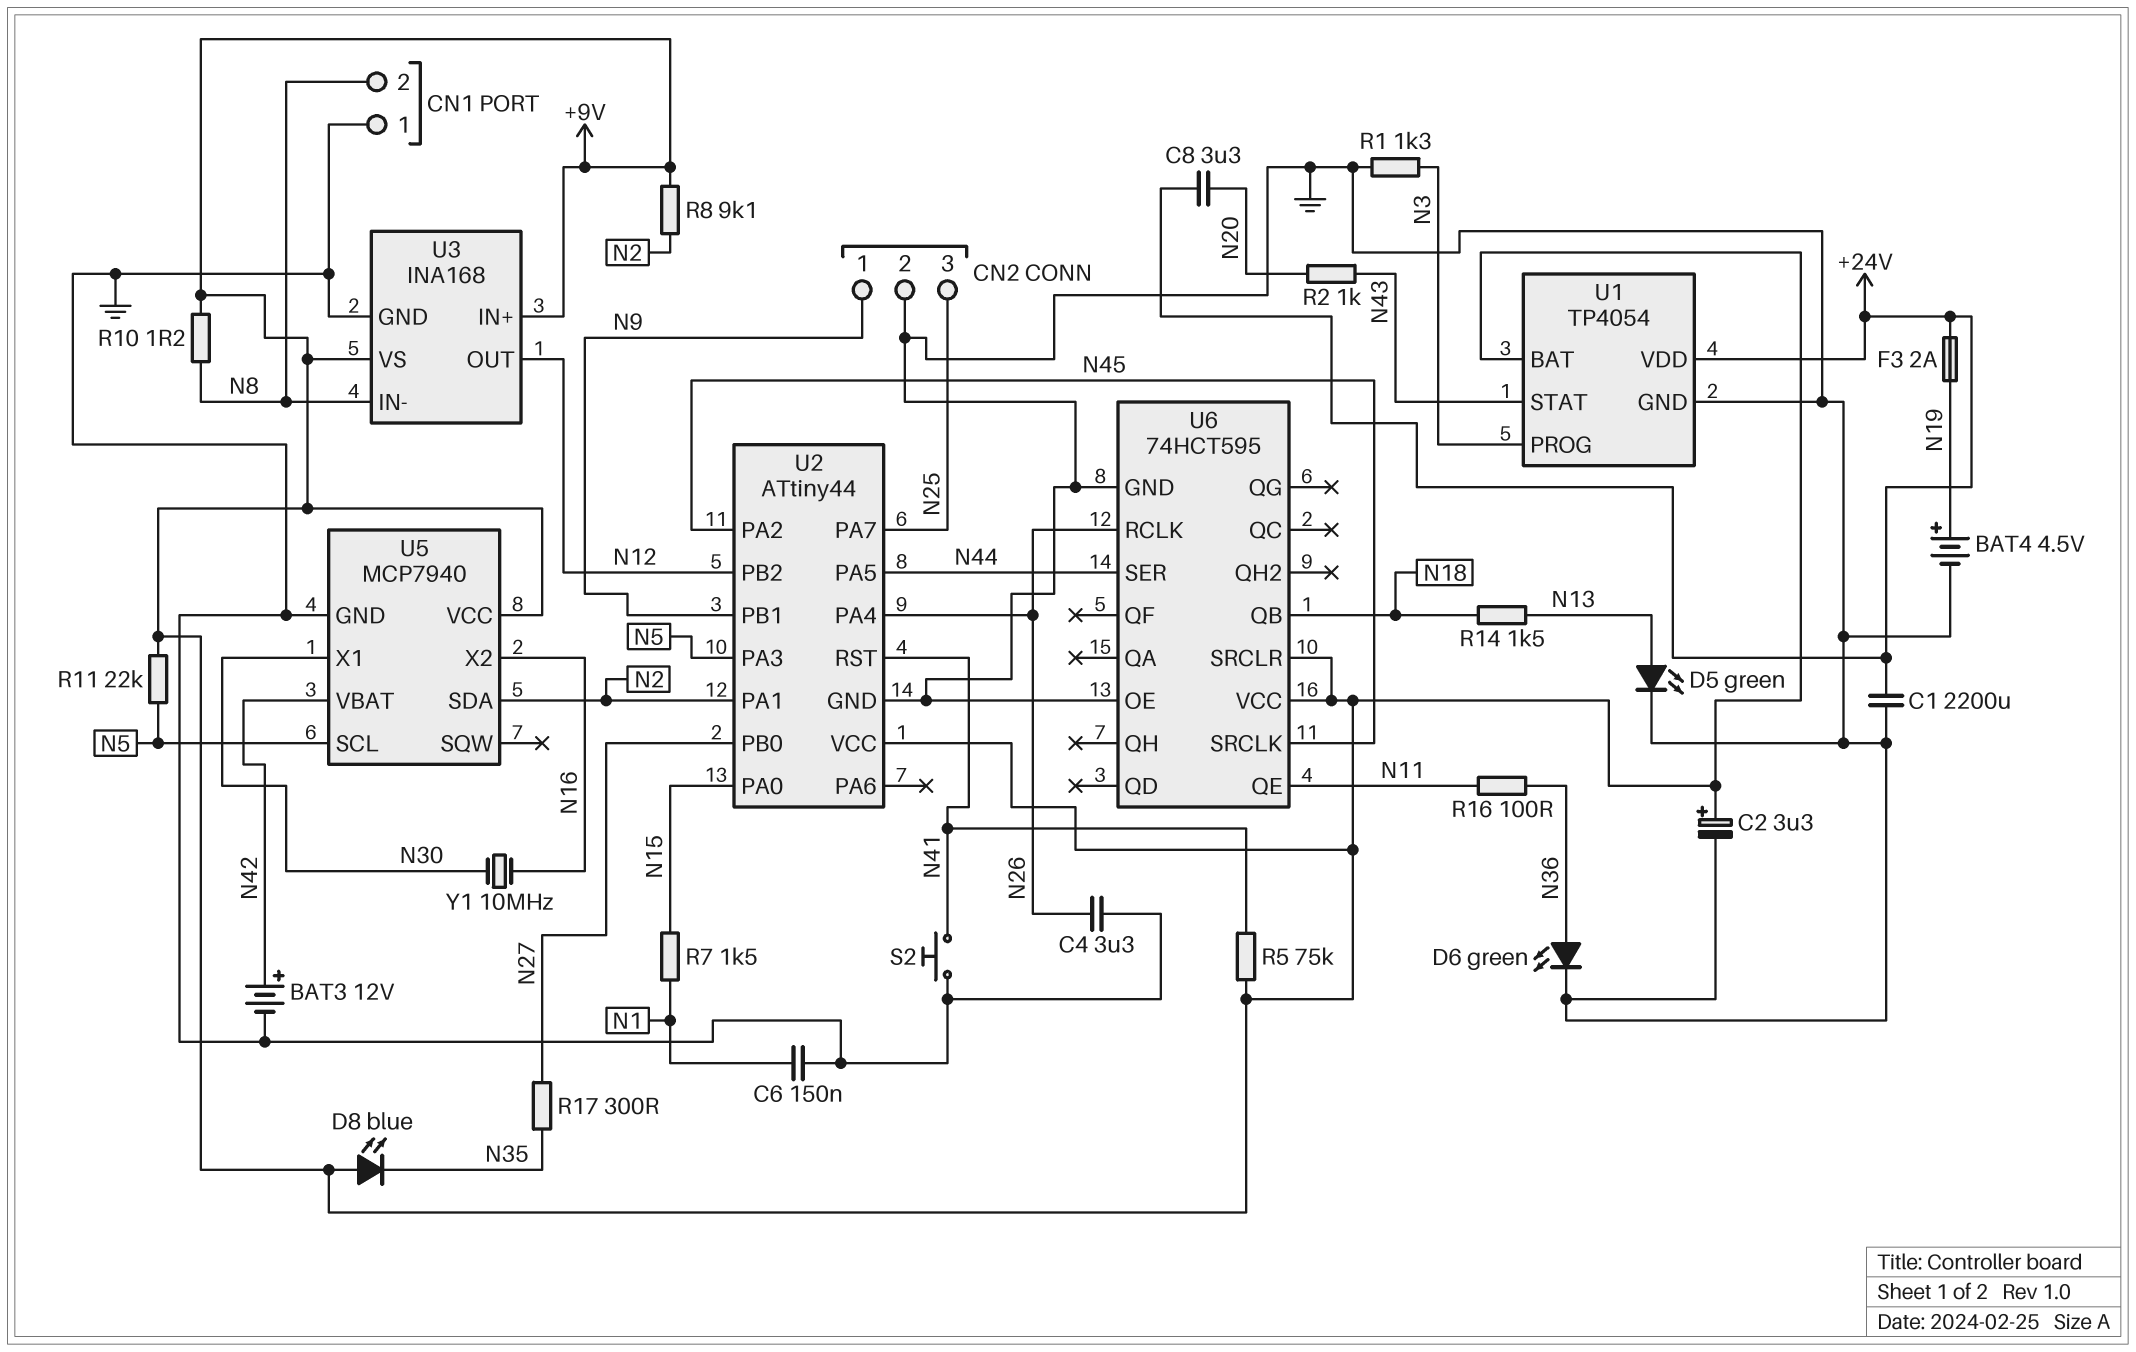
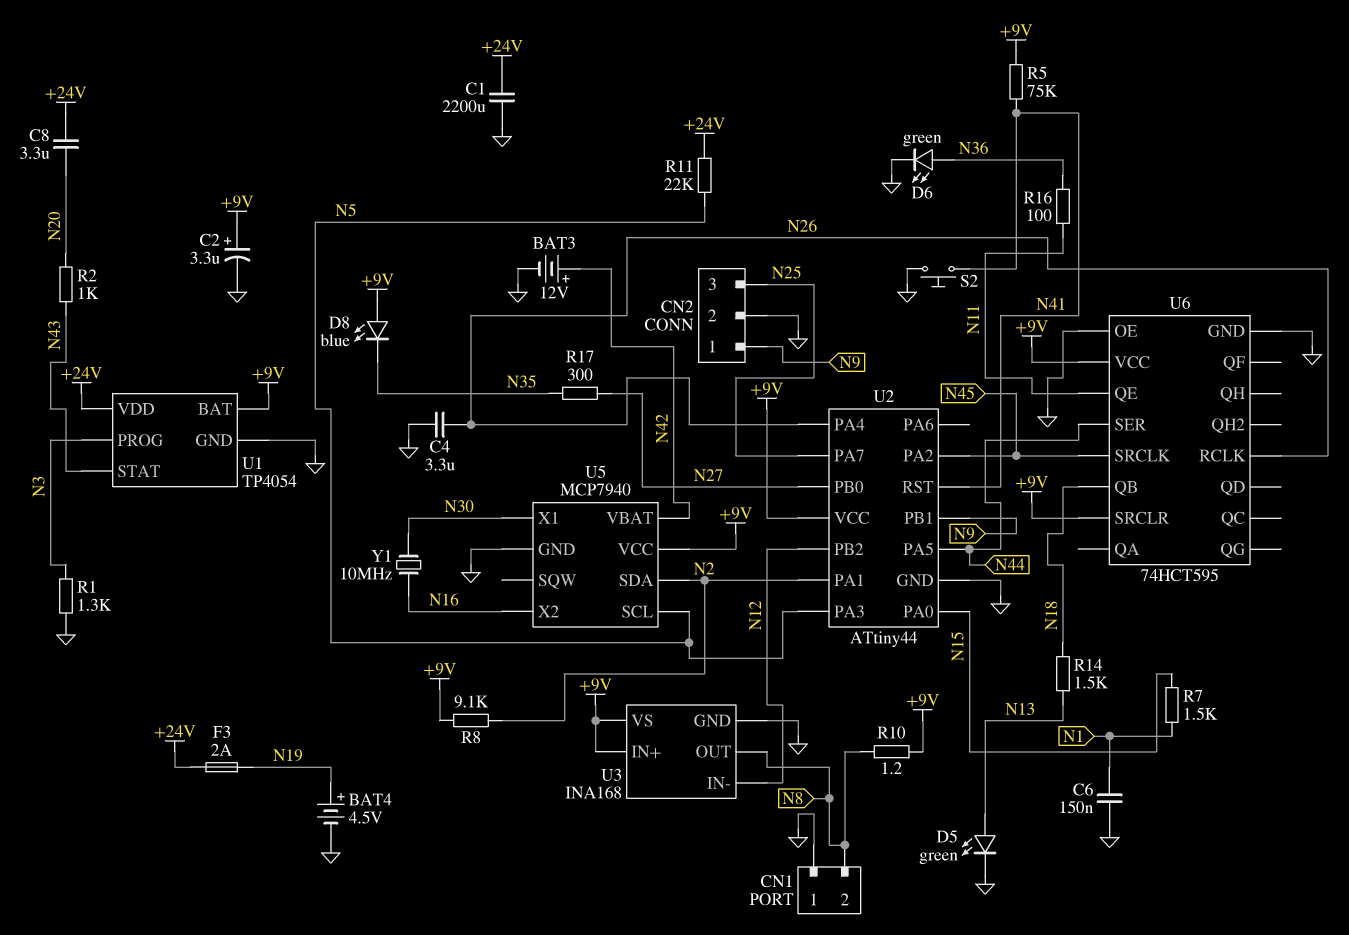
R11: 22k (+9V, N5) -> 22k (+24V, N5)
U3 pin IN-: N8 -> N12
U3 pin OUT: N12 -> N8

